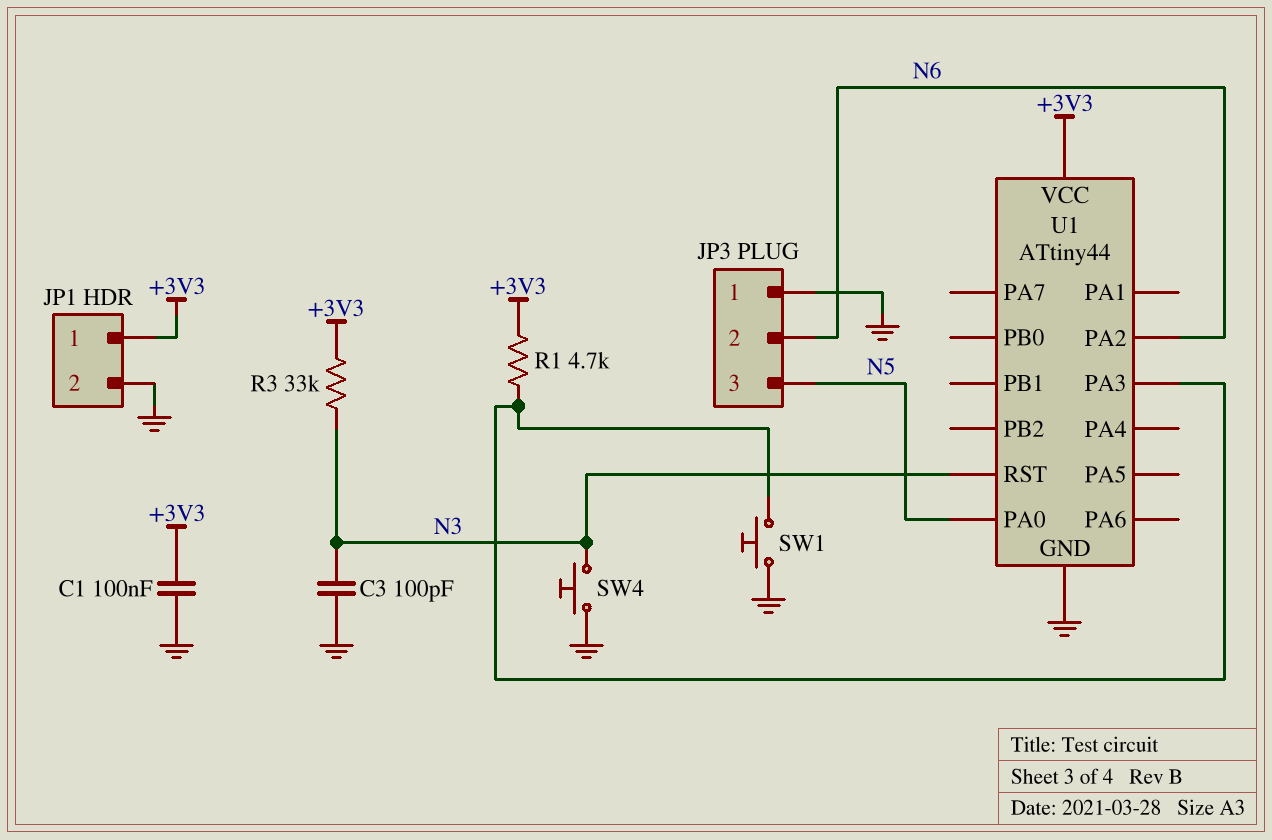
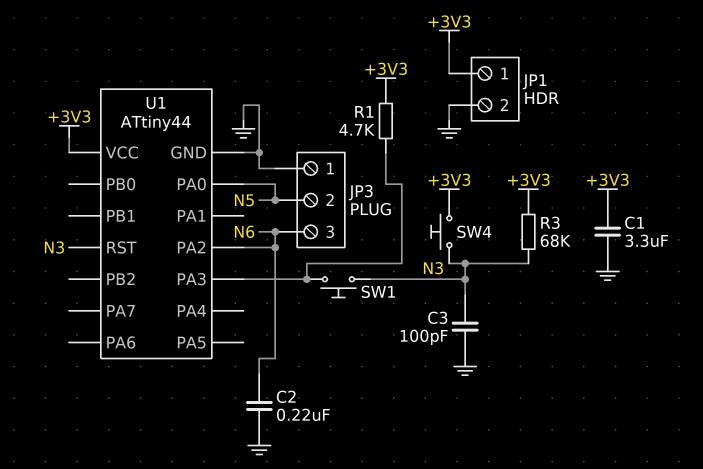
C1: 100nF (+3V3, GND) -> 3.3uF (+3V3, GND)
C2: none -> 220nF (GND, N6)
JP3 pin 2: N6 -> N5
JP3 pin 3: N5 -> N6
R3: 33k (+3V3, N3) -> 68k (+3V3, N3)
SW1: button (GND, U1/PA3) -> button (N3, U1/PA3)
SW4: button (GND, N3) -> button (+3V3, N3)

